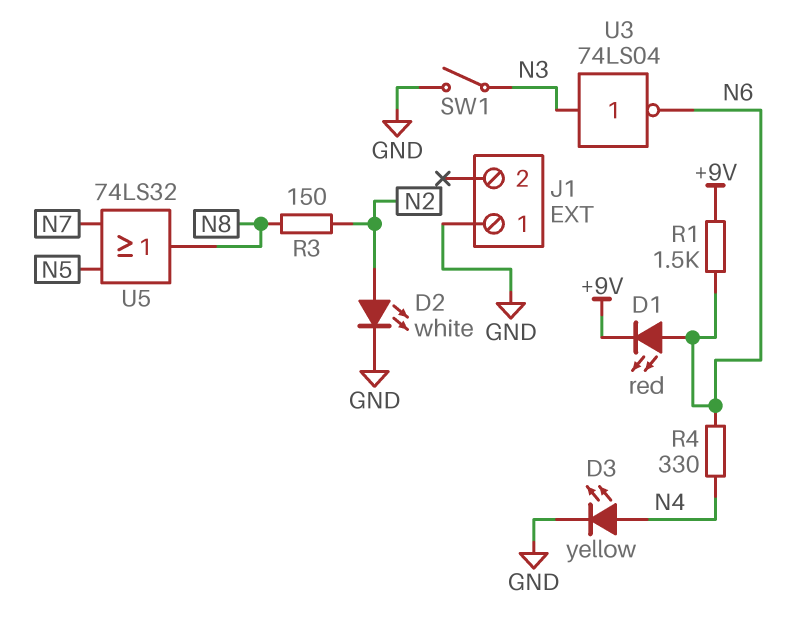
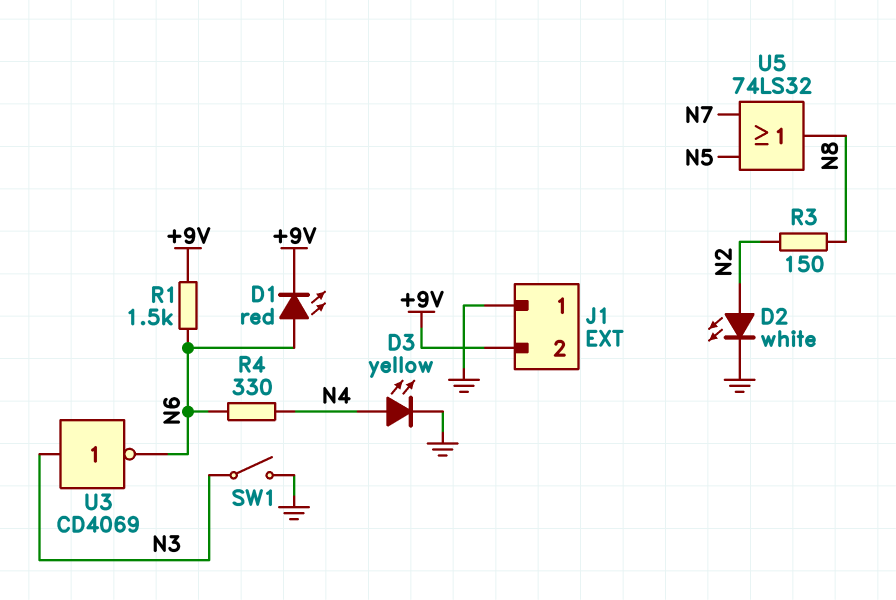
J1 pin 2: none -> +9V
U3: NOT 74LS04 (in N3, out N6) -> NOT CD4069 (in N3, out N6)

